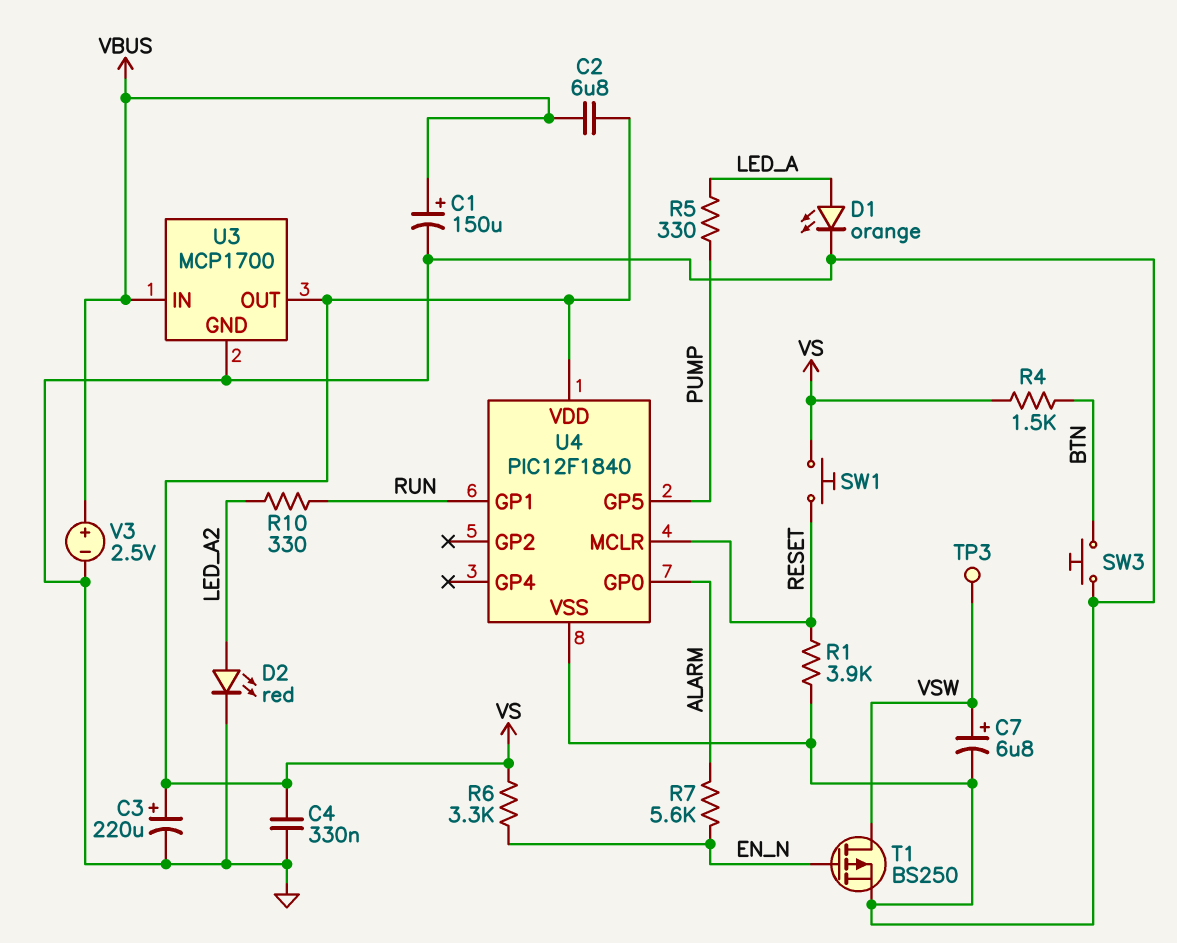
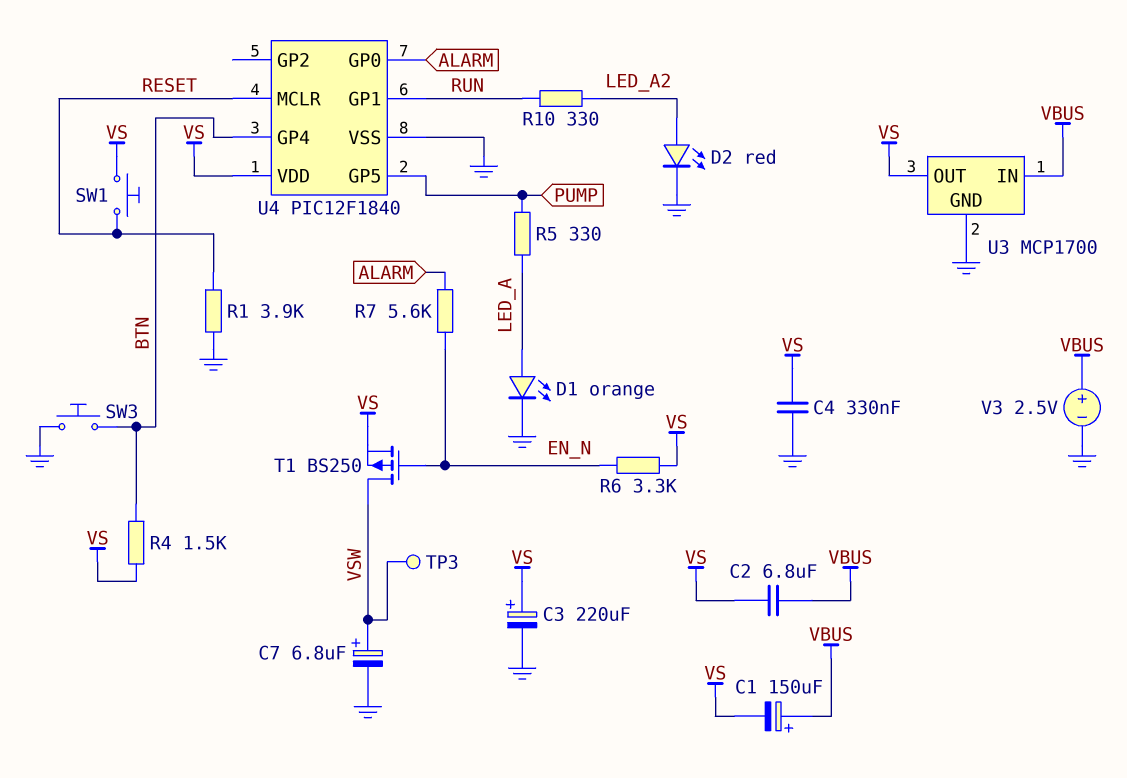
C1: 150uF (plus VBUS, minus GND) -> 150uF (plus VBUS, minus VS)
T1: PMOS BS250 (G EN_N, D VSW, S GND) -> PMOS BS250 (G EN_N, D VSW, S VS)
U4 pin GP4: none -> BTN

